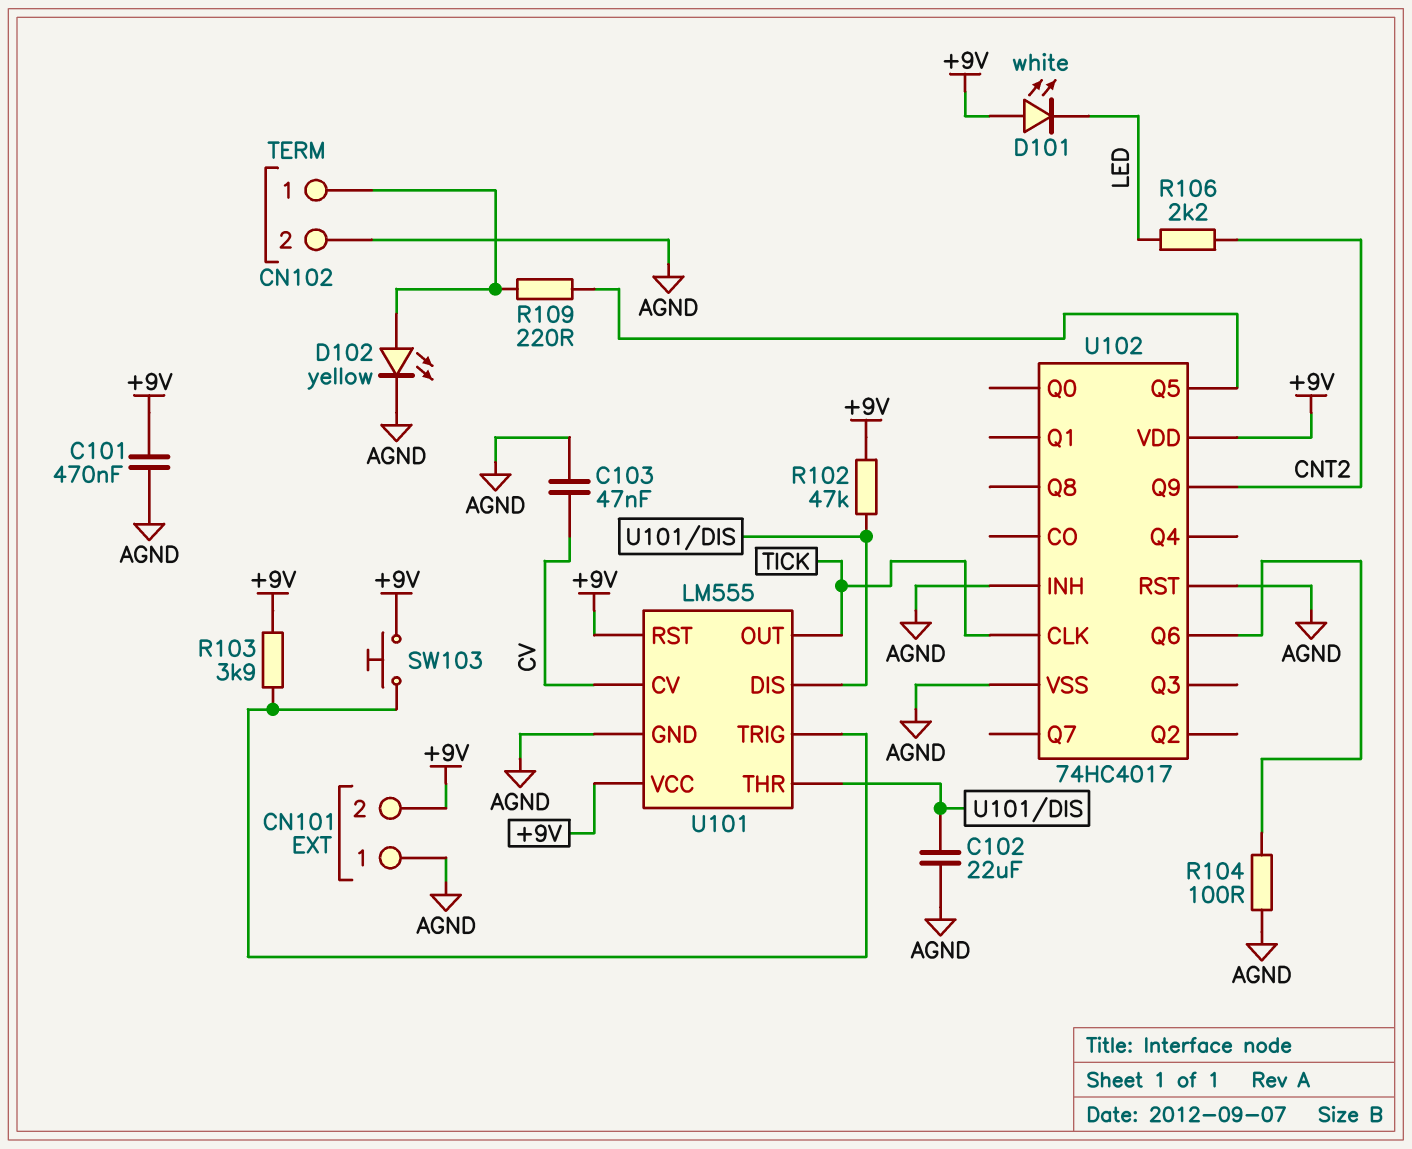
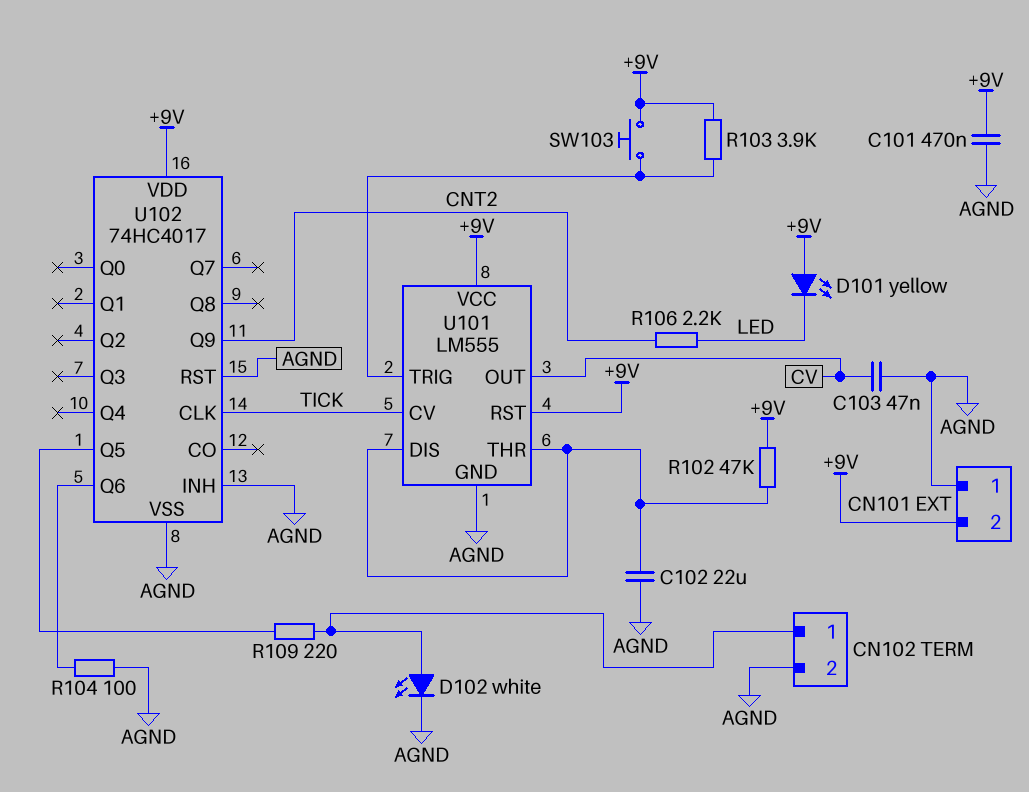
D101: LED white (A +9V, K LED) -> LED yellow (A +9V, K LED)
D102: LED yellow (A CN102/1, K AGND) -> LED white (A CN102/1, K AGND)
U101 pin CV: CV -> TICK
U101 pin OUT: TICK -> CV

